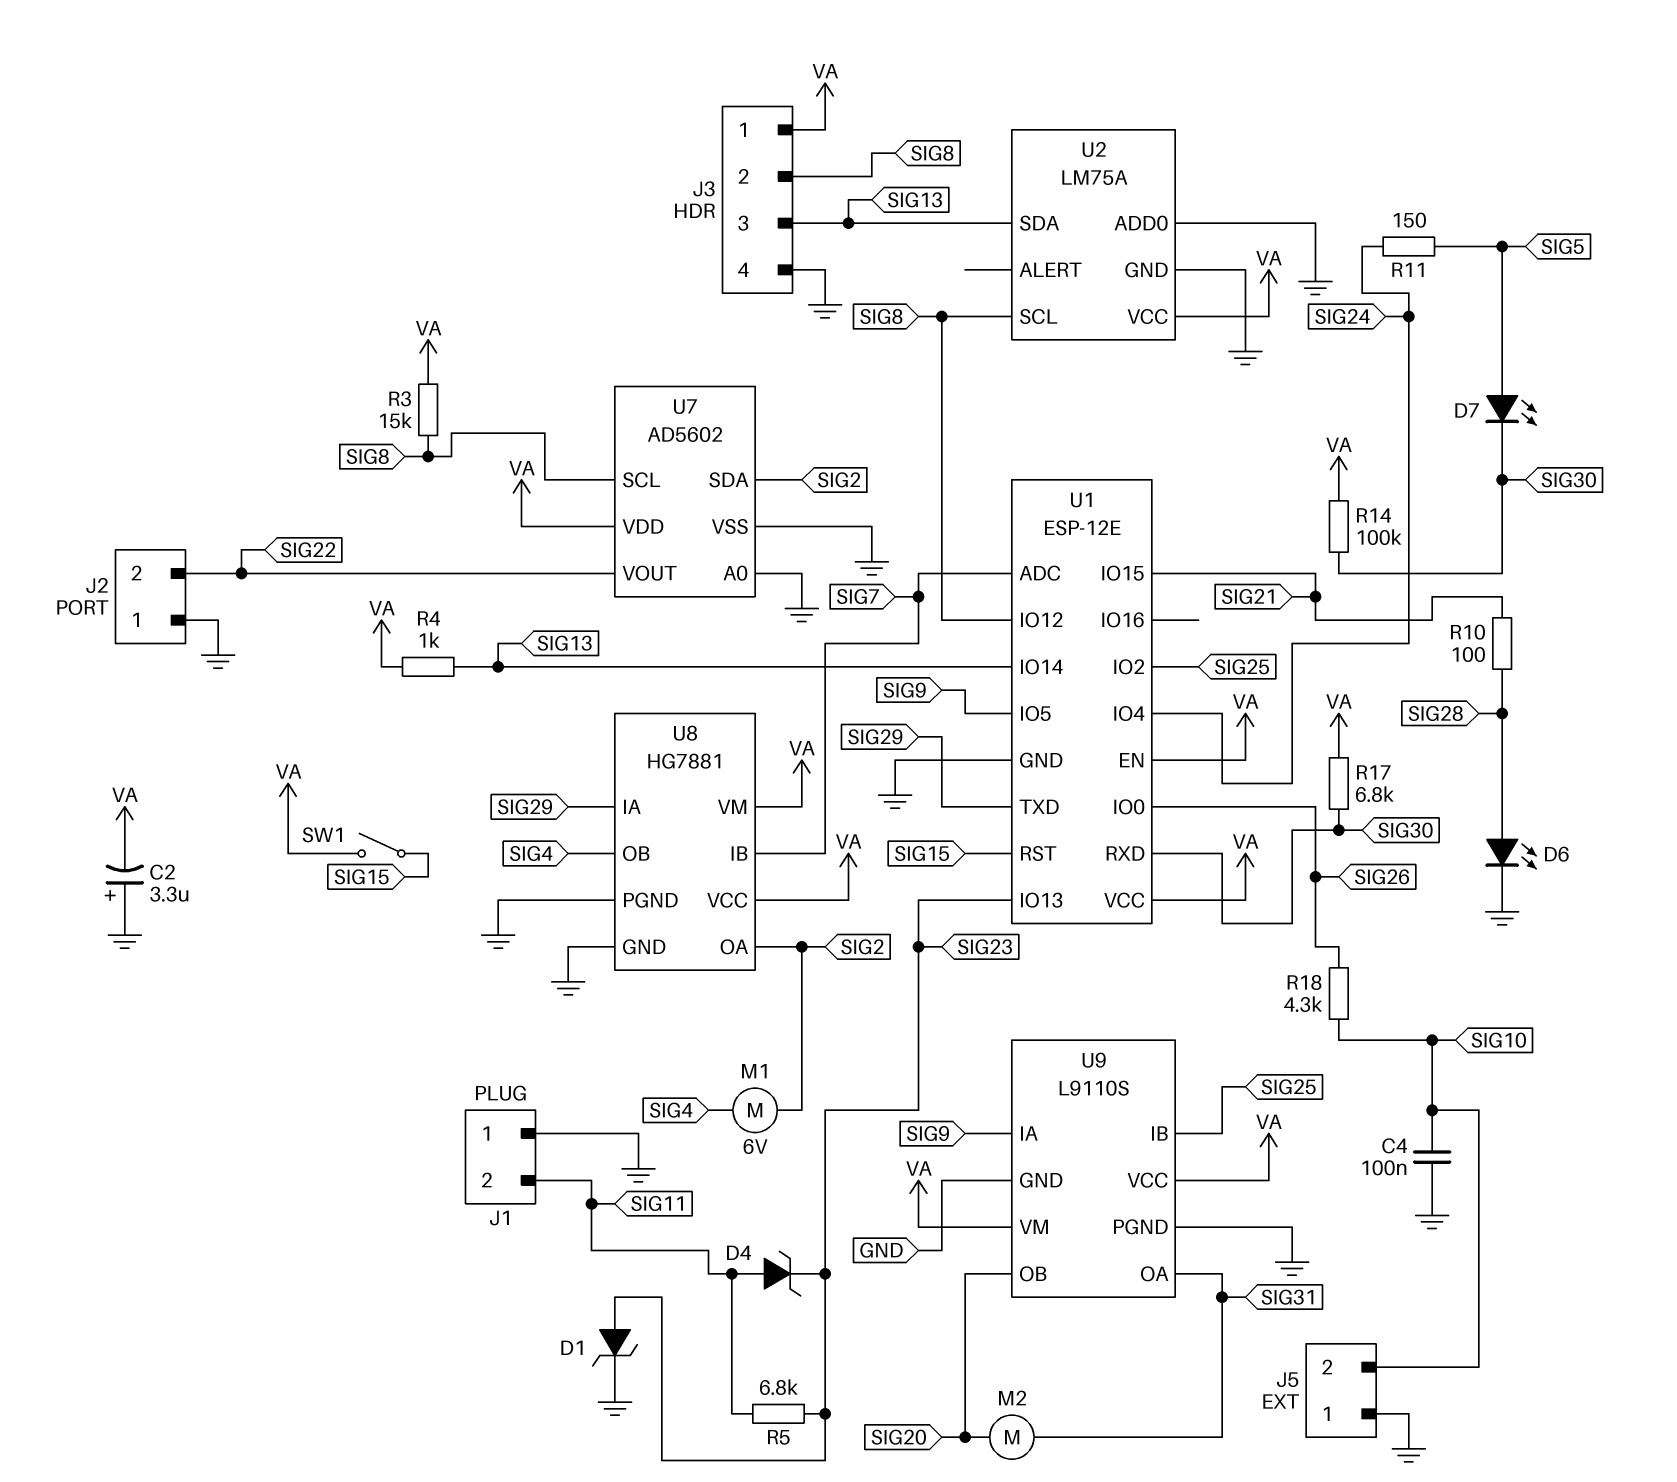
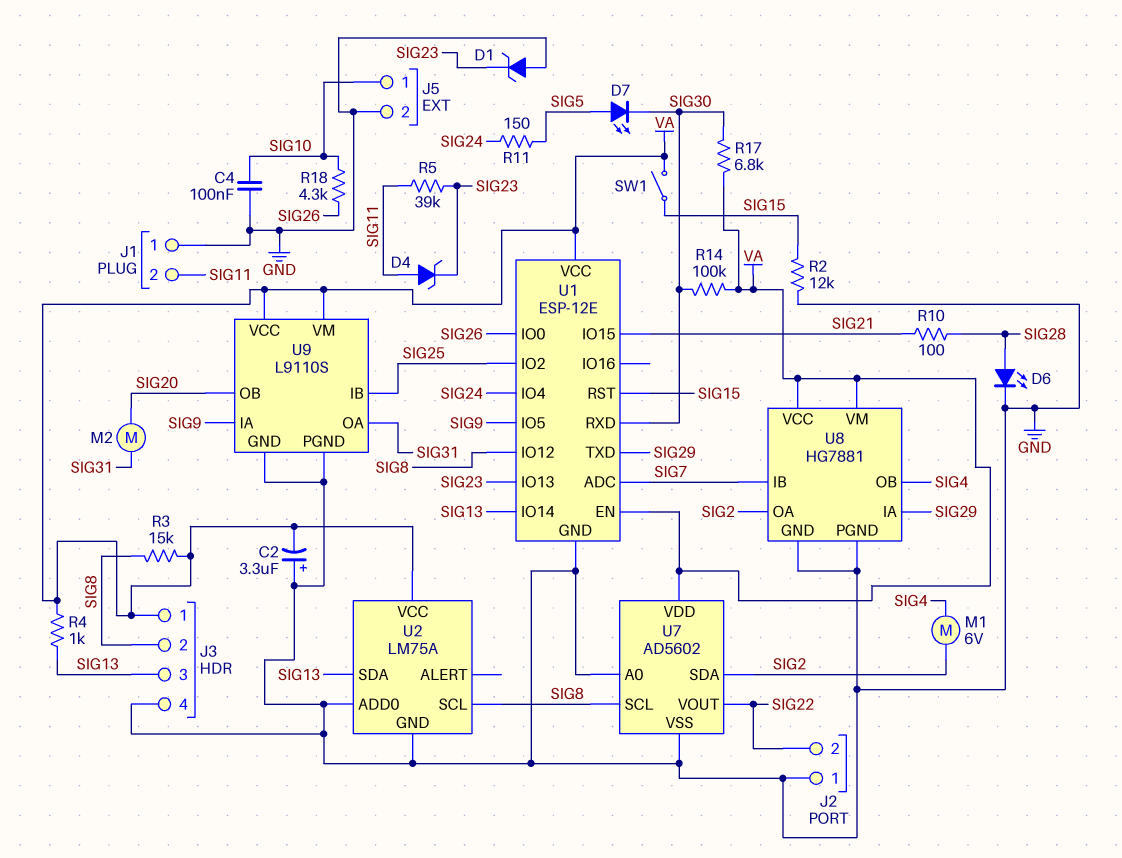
D1: zener (A SIG23, K GND) -> zener (A GND, K SIG23)
J5 pin 1: GND -> SIG10
J5 pin 2: SIG10 -> GND
R2: none -> 12k (GND, SIG15)
R5: 6.8k (SIG11, SIG23) -> 39k (SIG11, SIG23)

